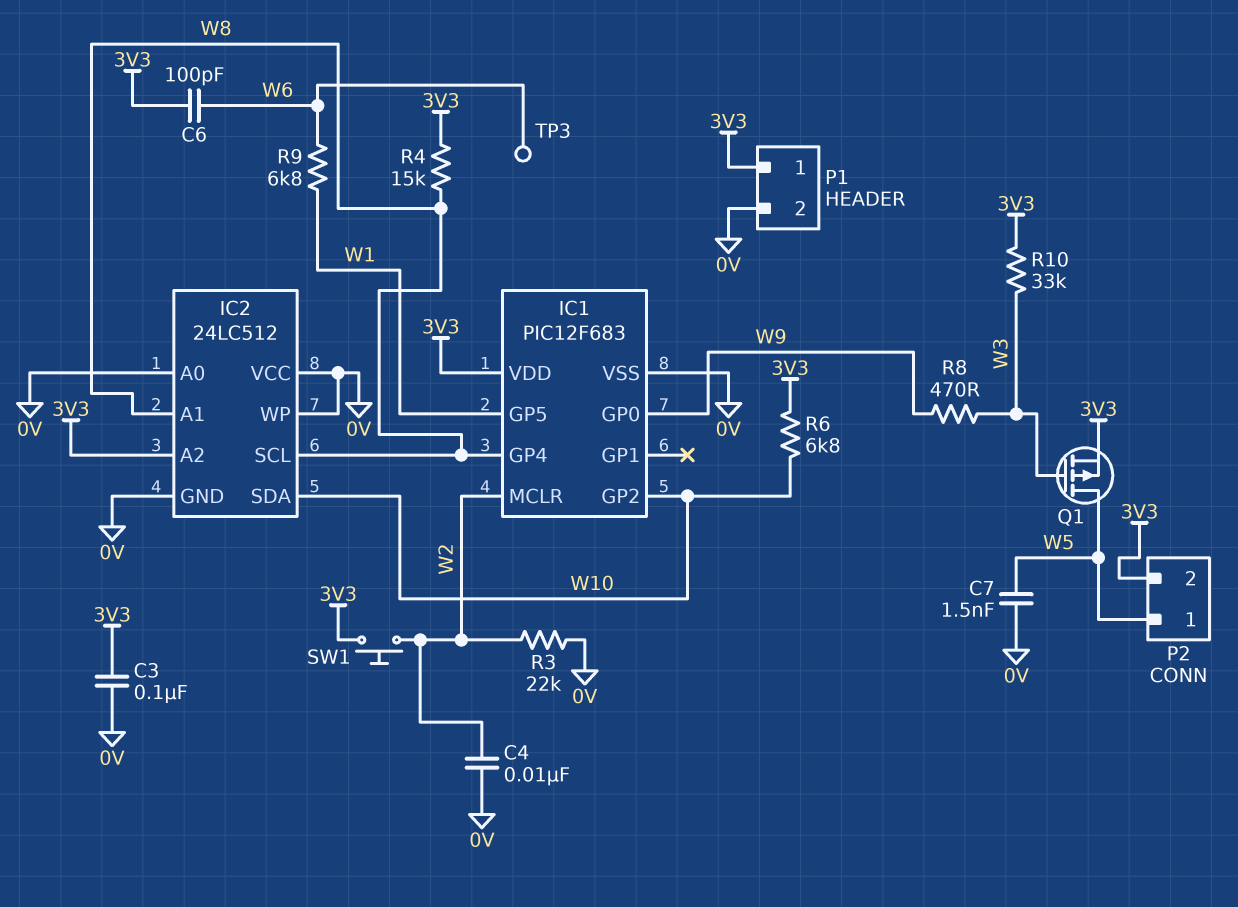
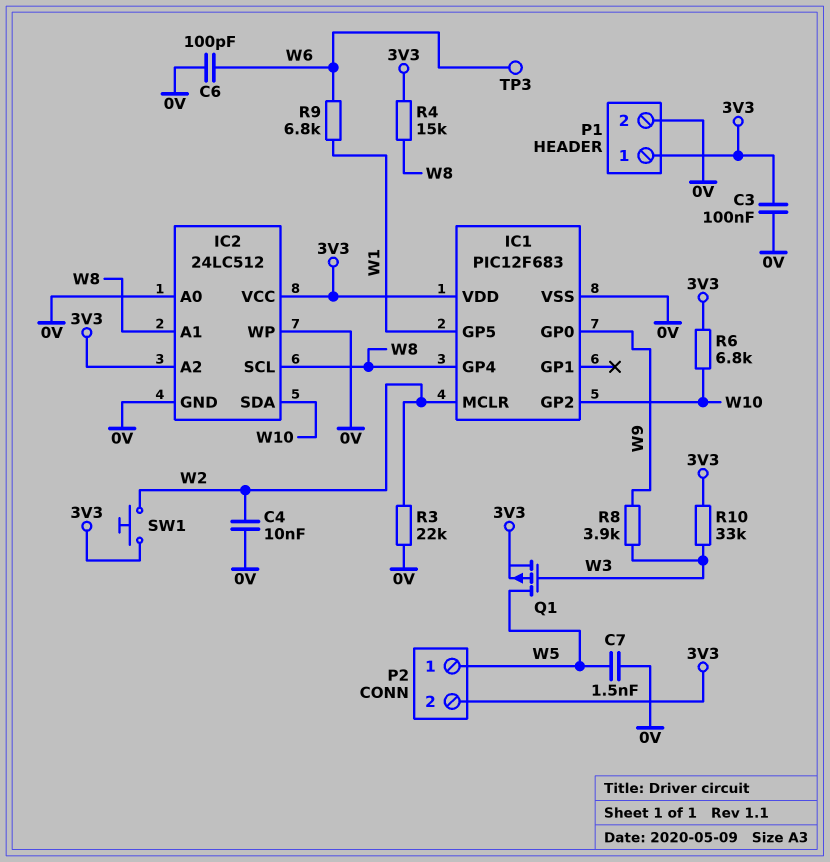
C6: 100pF (3V3, W6) -> 100pF (0V, W6)
IC2 pin VCC: 0V -> 3V3
R8: 470 (W3, W9) -> 3.9k (W3, W9)

